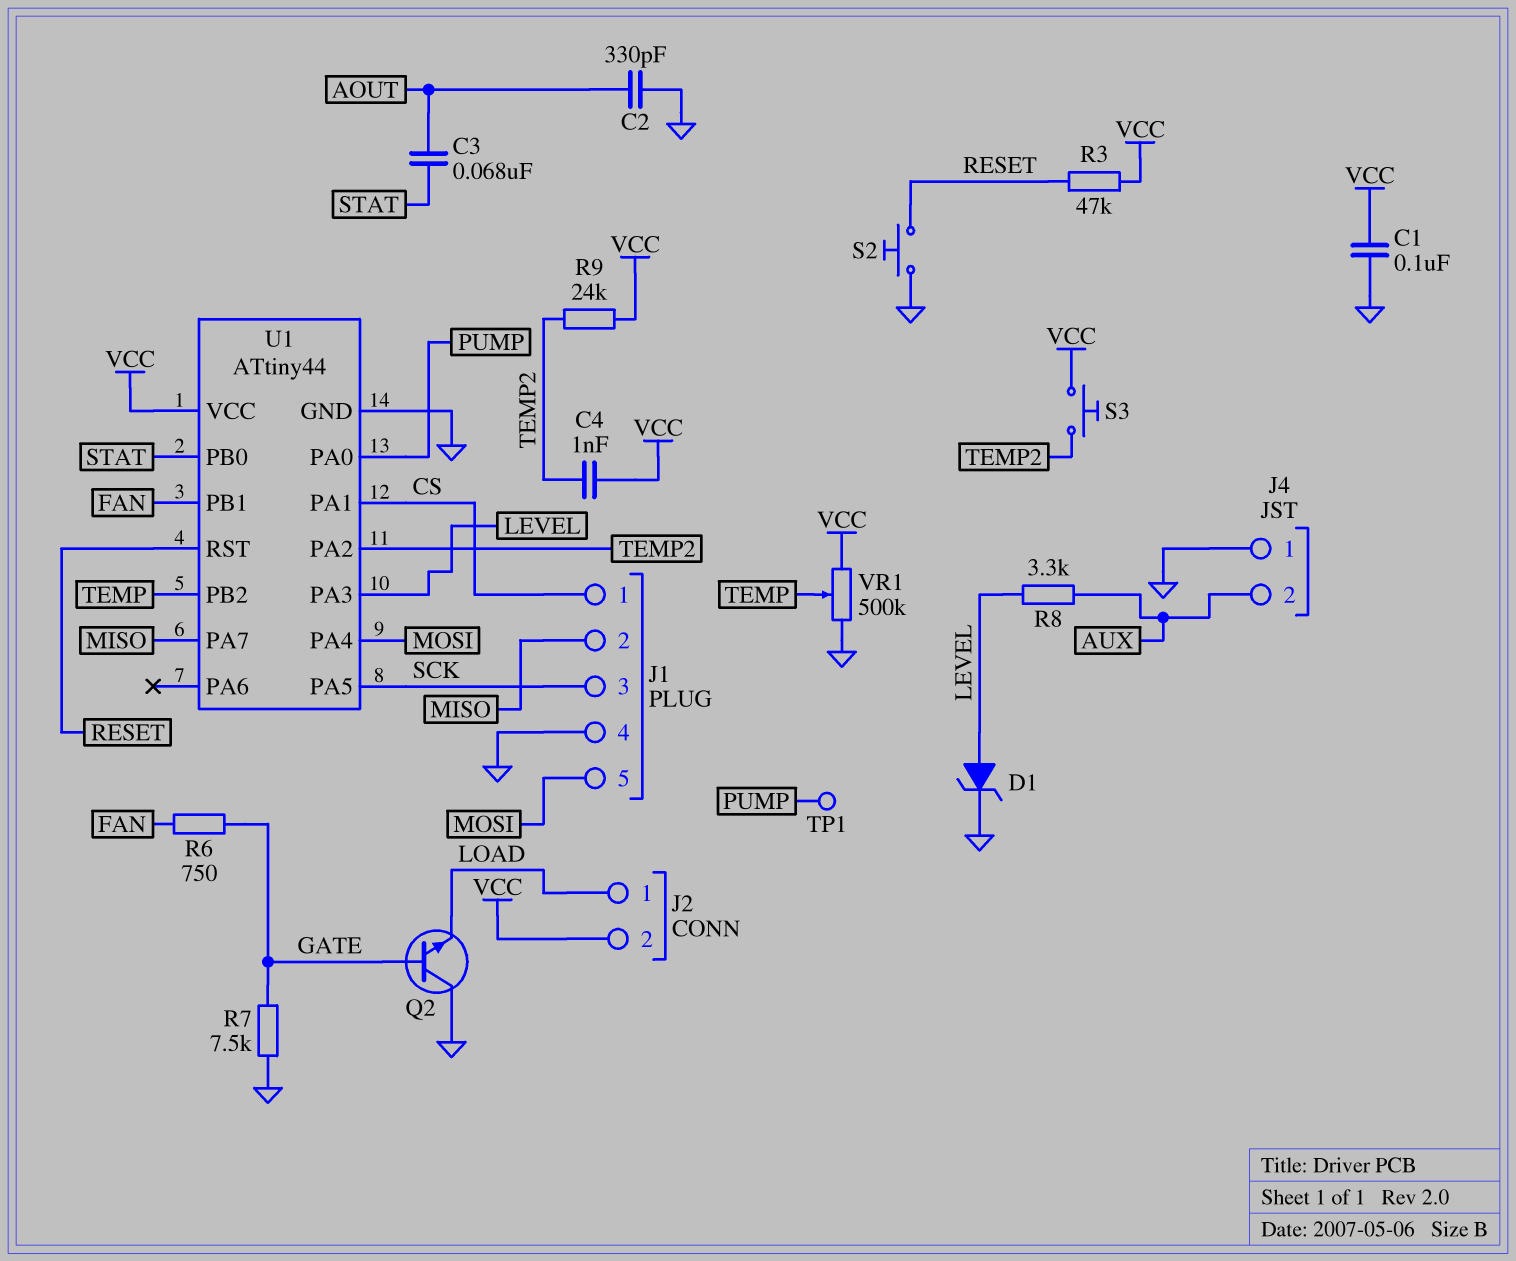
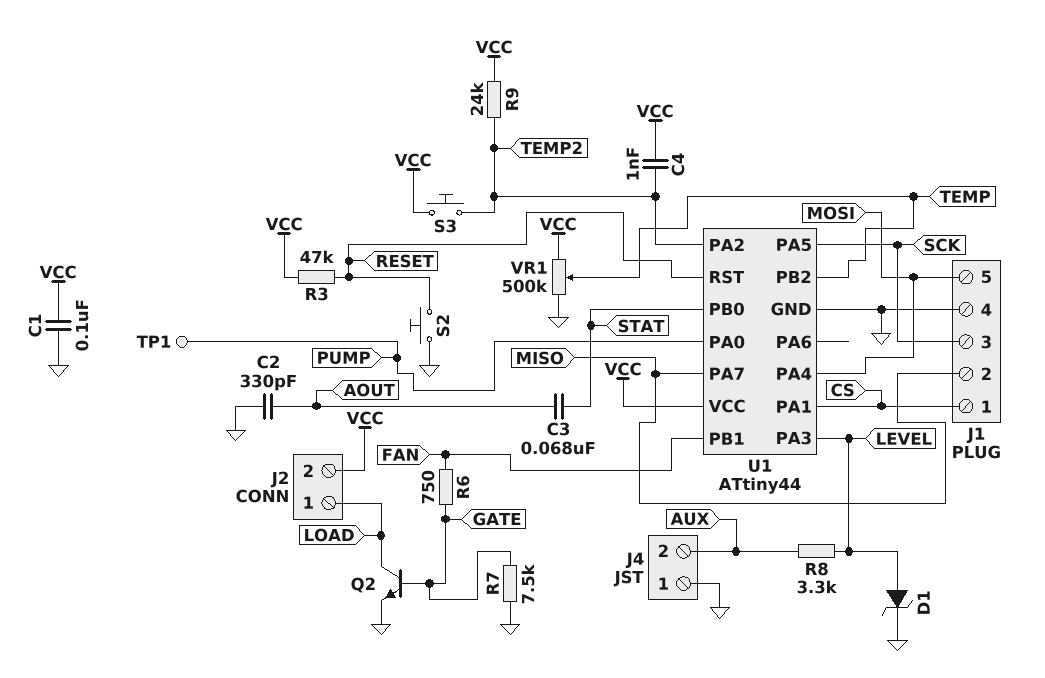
Q2: NPN (B GATE, C GND, E LOAD) -> NPN (B GATE, C LOAD, E GND)

